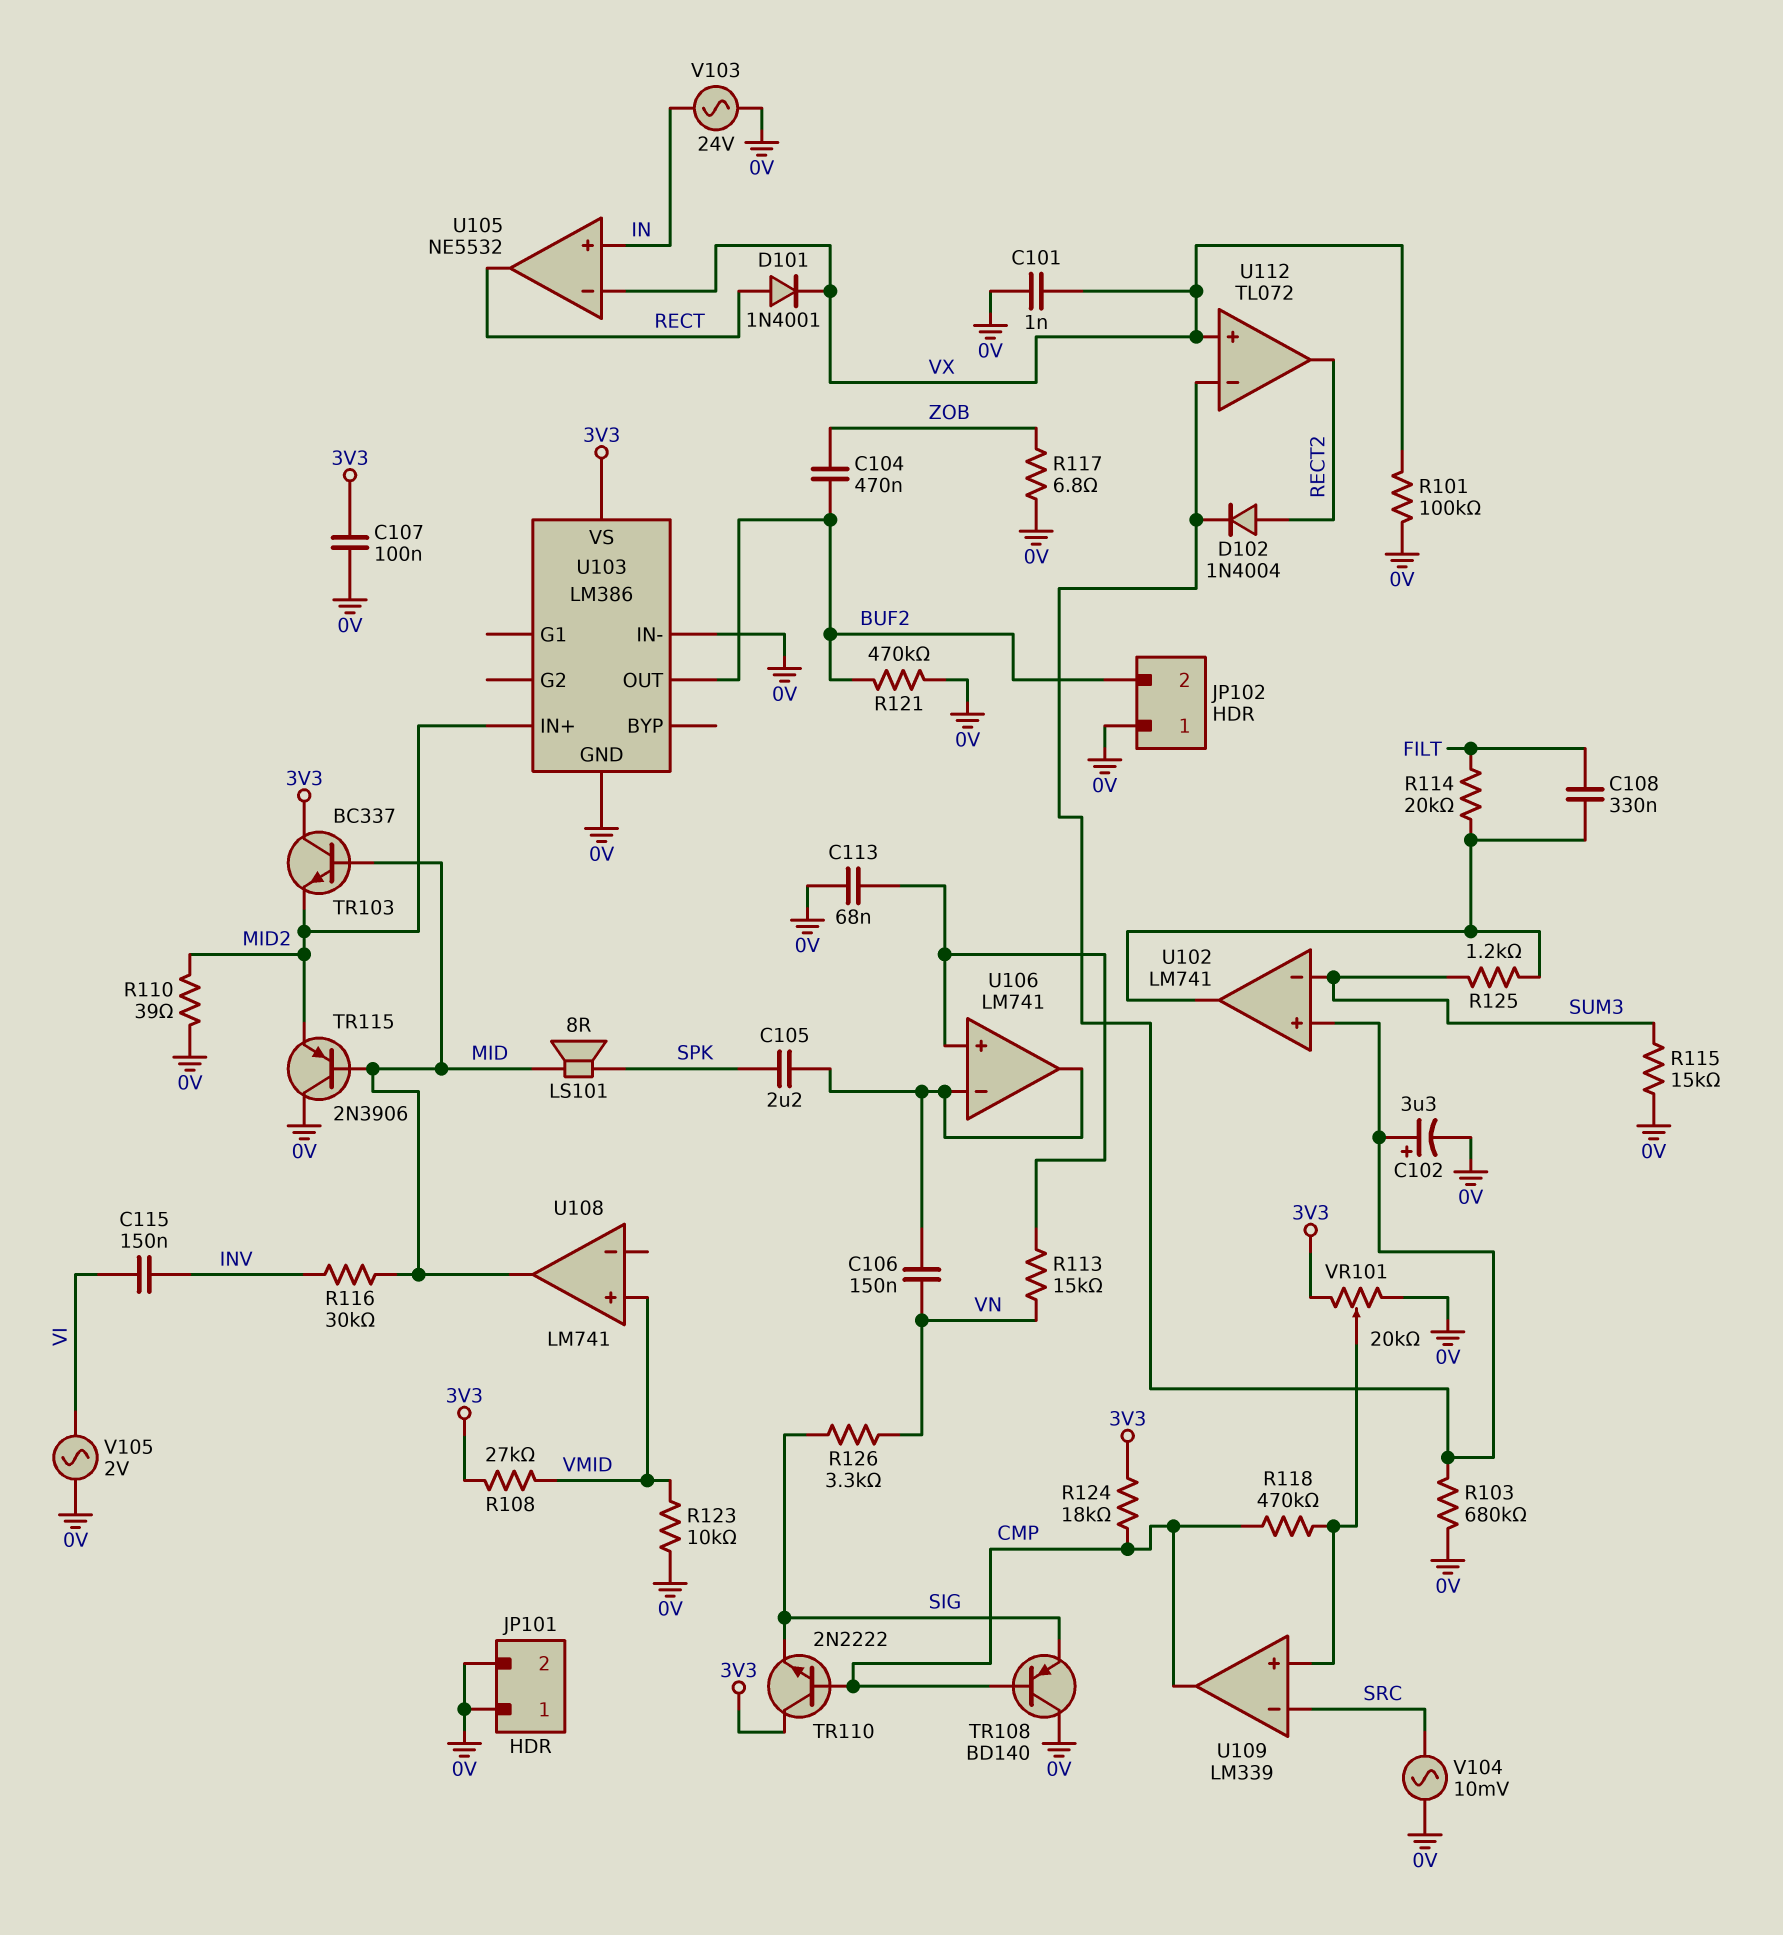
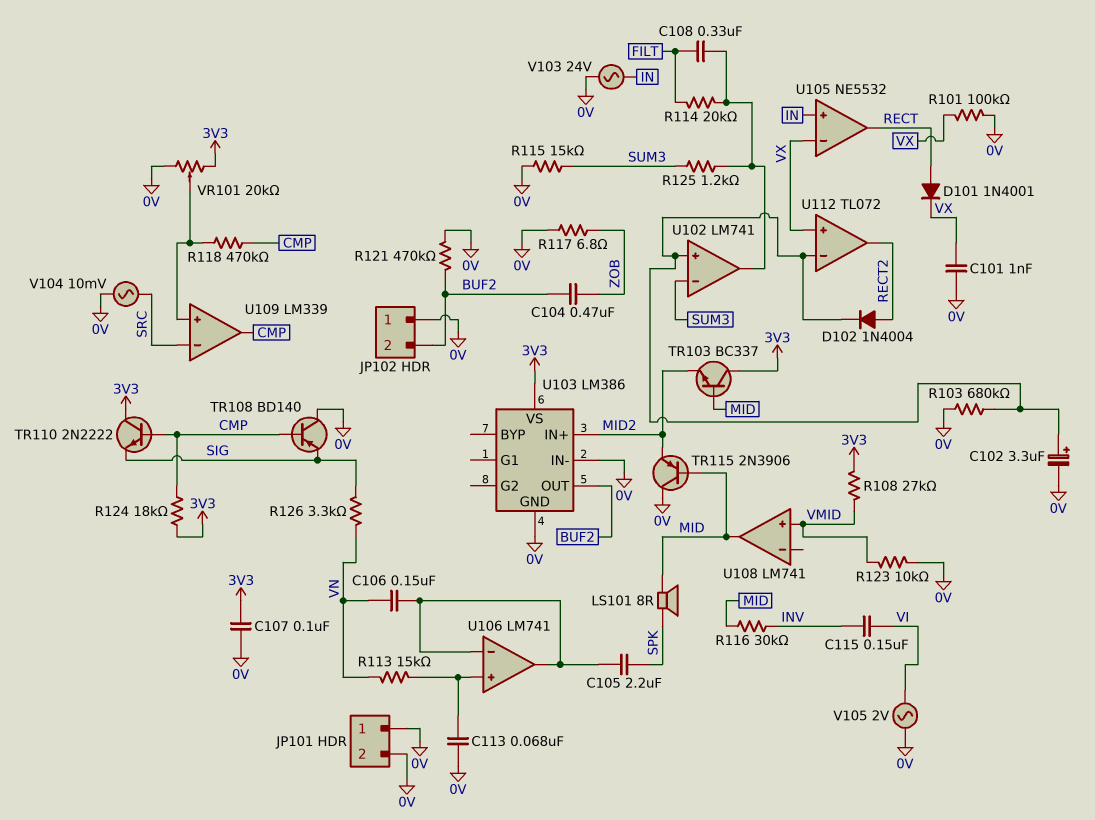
R110: 39 (0V, MID2) -> none

